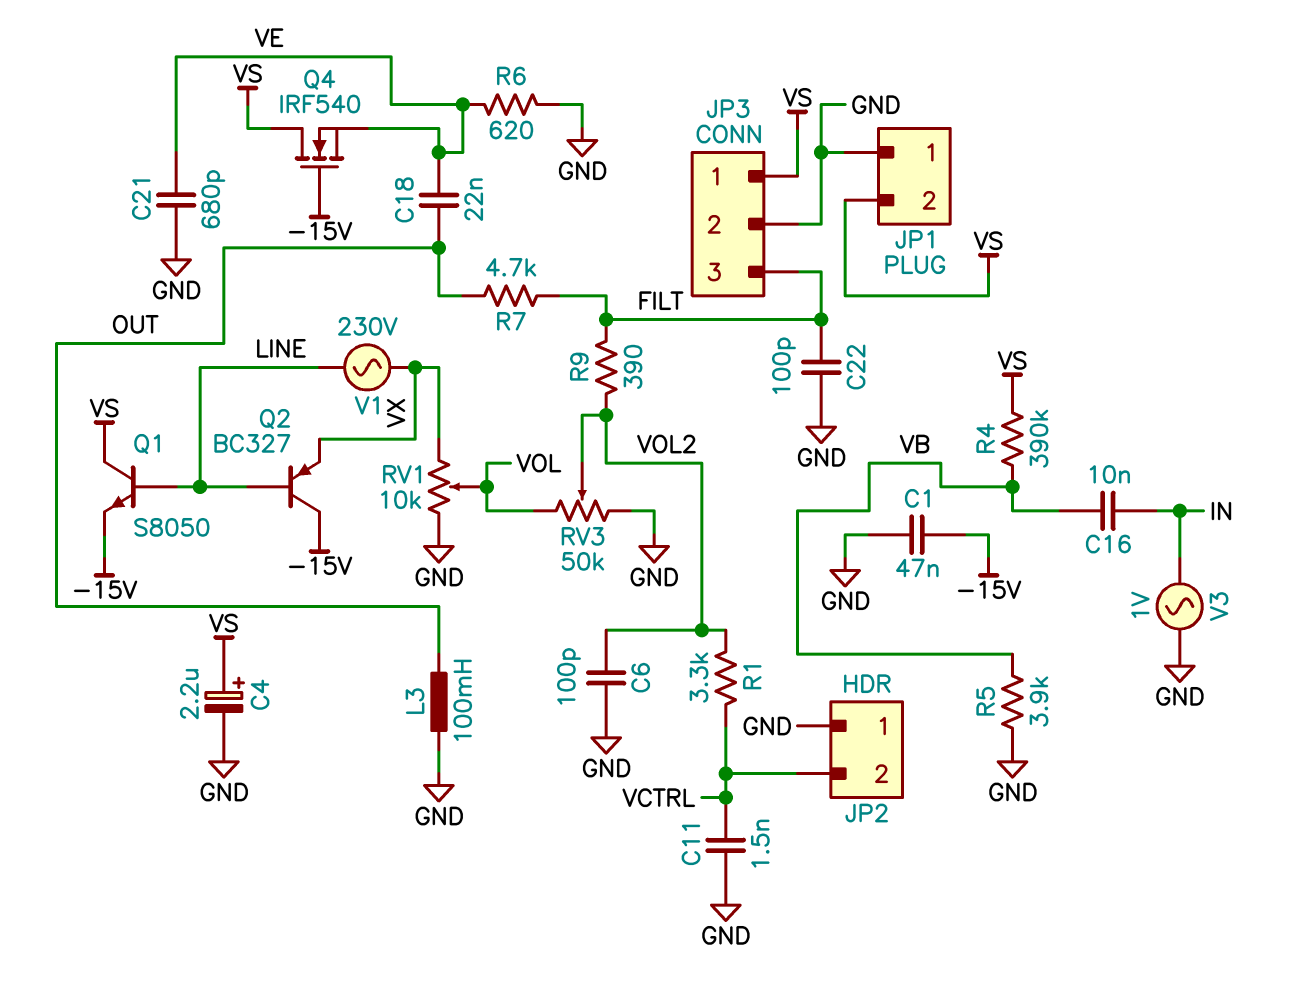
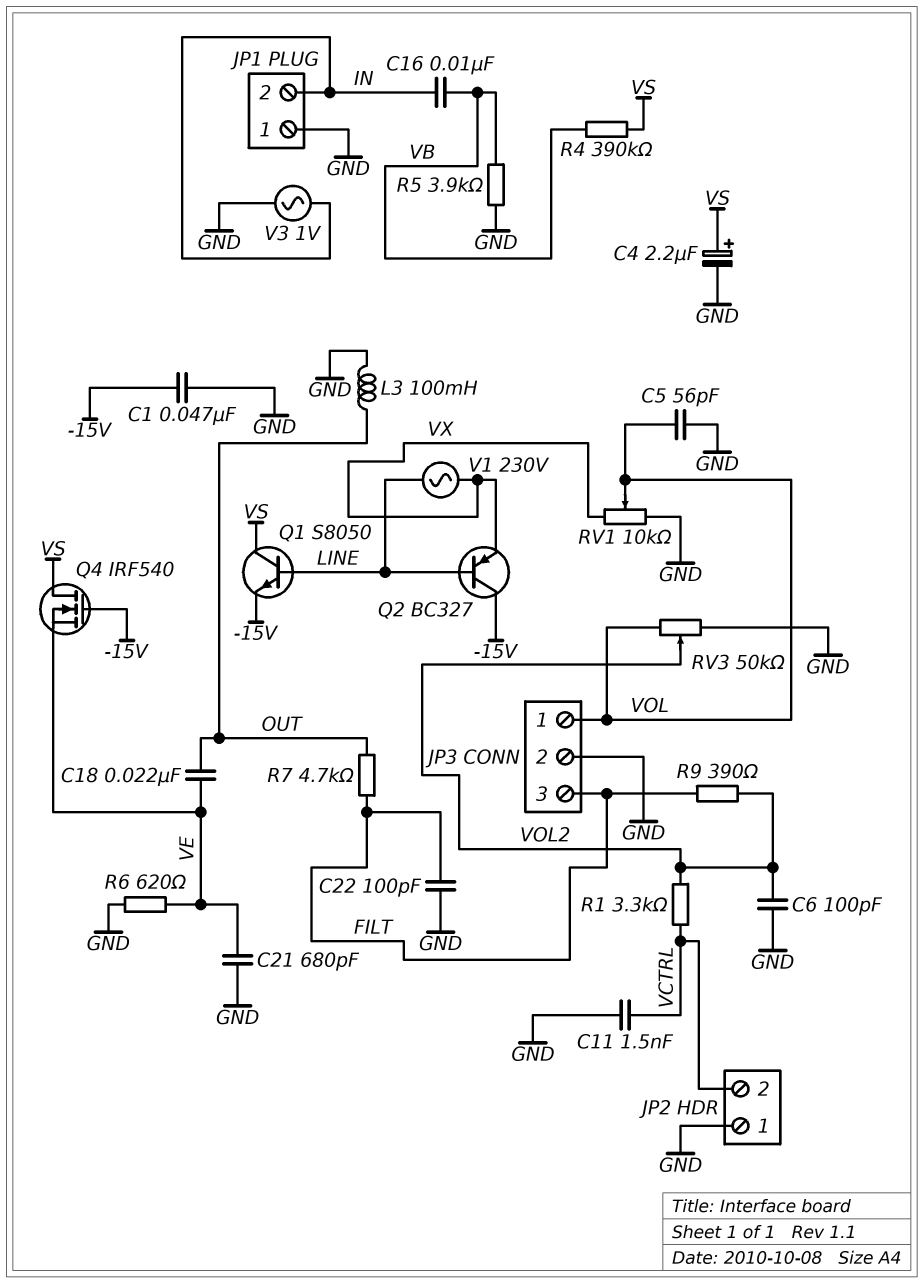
C5: none -> 56pF (GND, VOL)
JP1 pin 2: VS -> IN
JP3 pin 1: VS -> VOL

